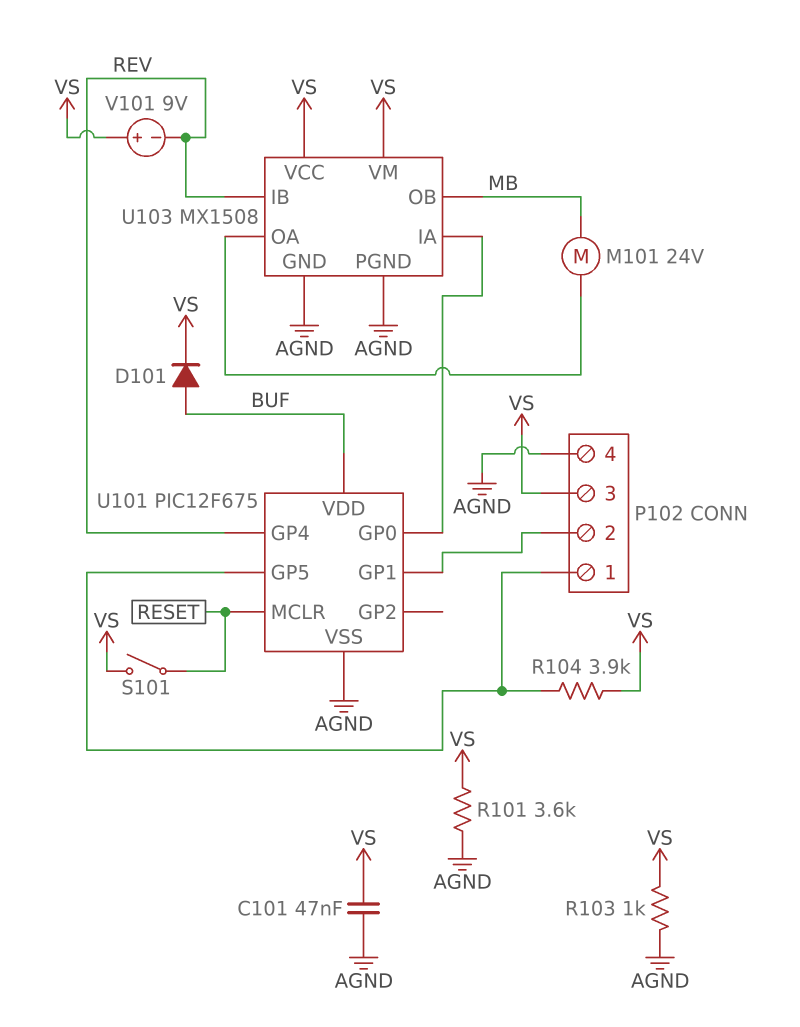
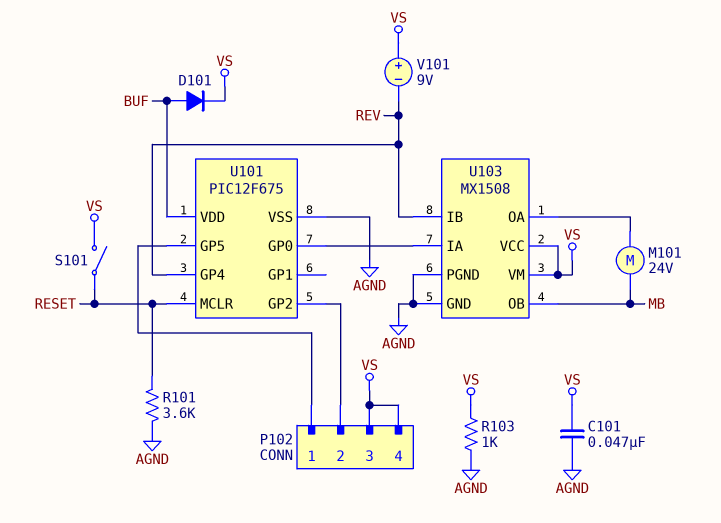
P102 pin 4: AGND -> VS
R101: 3.6k (AGND, VS) -> 3.6k (AGND, RESET)
R104: 3.9k (P102/1, VS) -> none
U101 pin GP1: P102/2 -> none
U101 pin GP2: none -> P102/2

